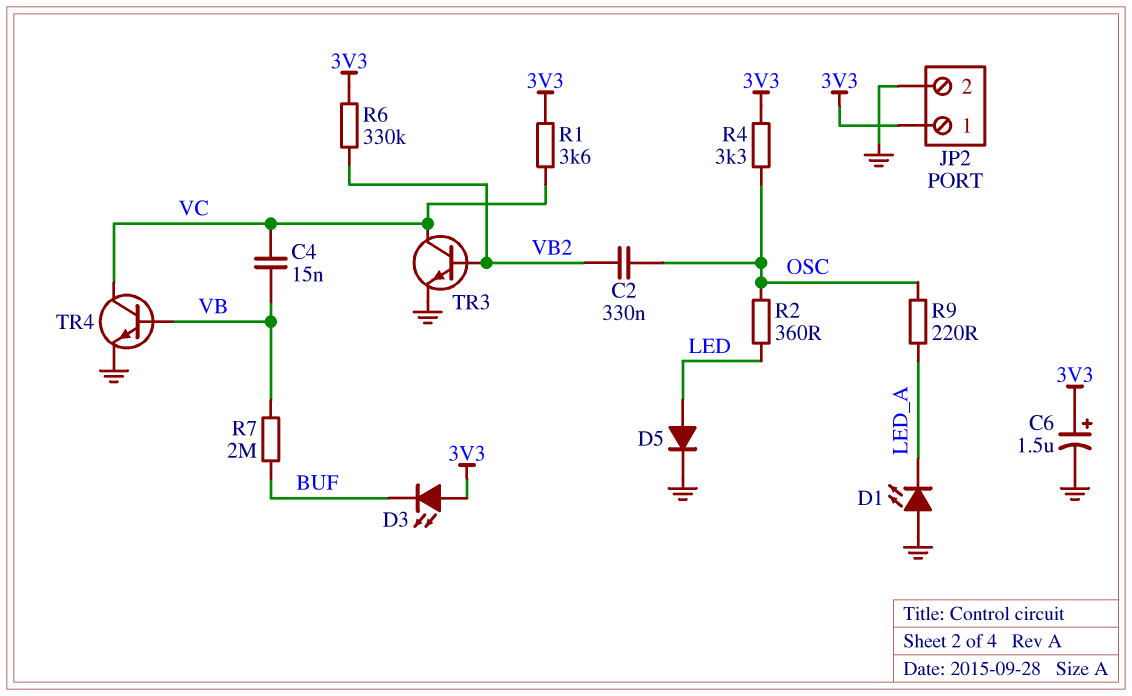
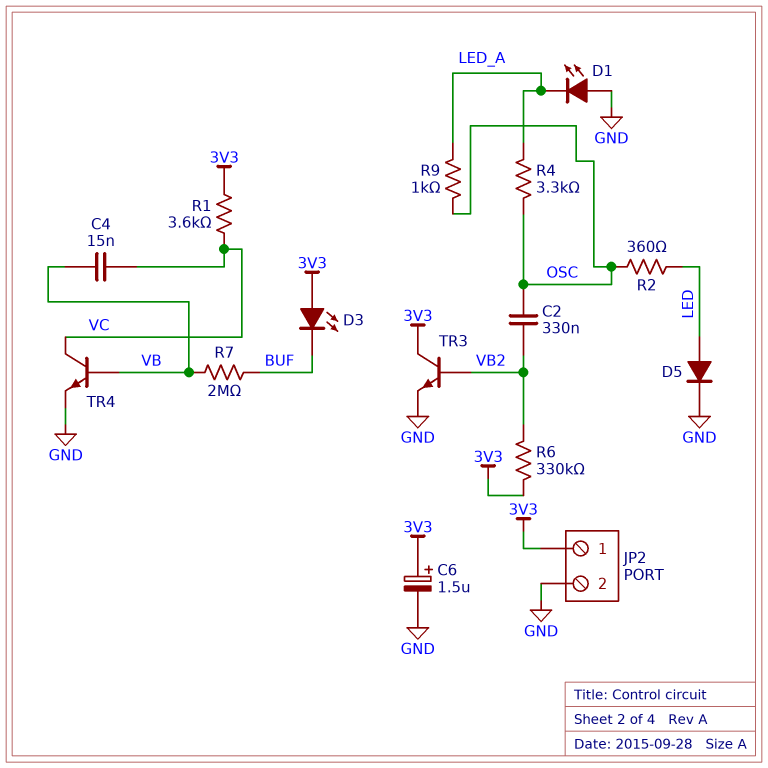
R4: 3.3k (3V3, OSC) -> 3.3k (LED_A, OSC)
R9: 220 (LED_A, OSC) -> 1k (LED_A, OSC)
TR3: NPN (B VB2, C VC, E GND) -> NPN (B VB2, C 3V3, E GND)

